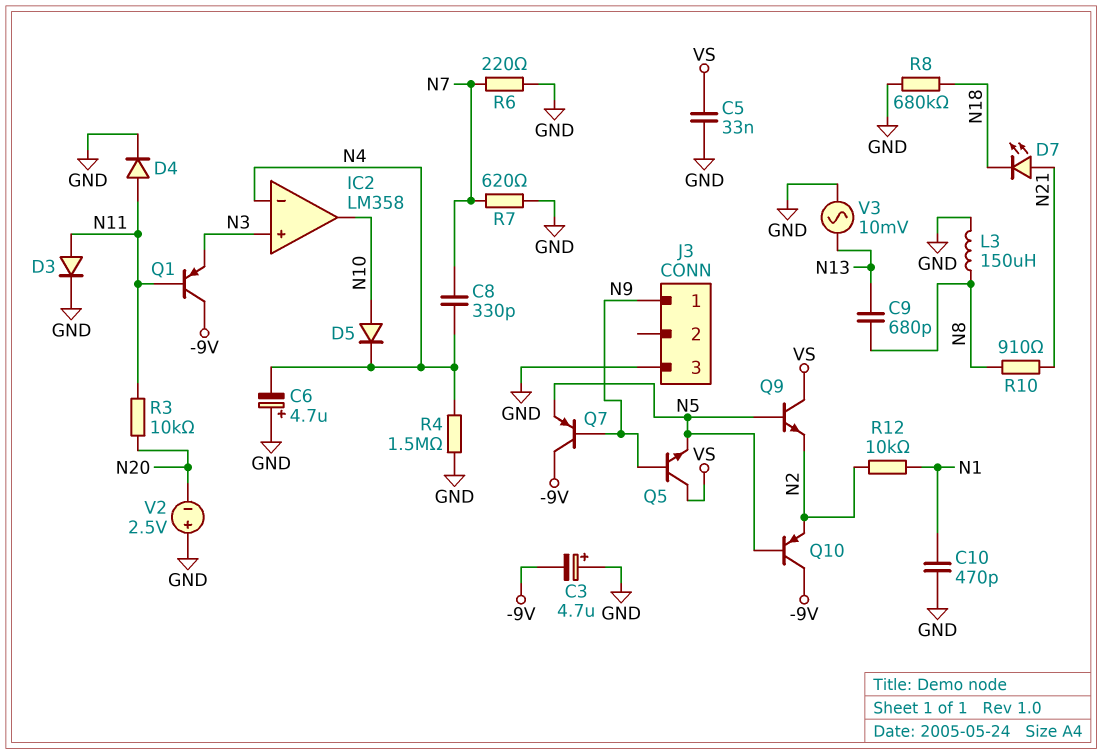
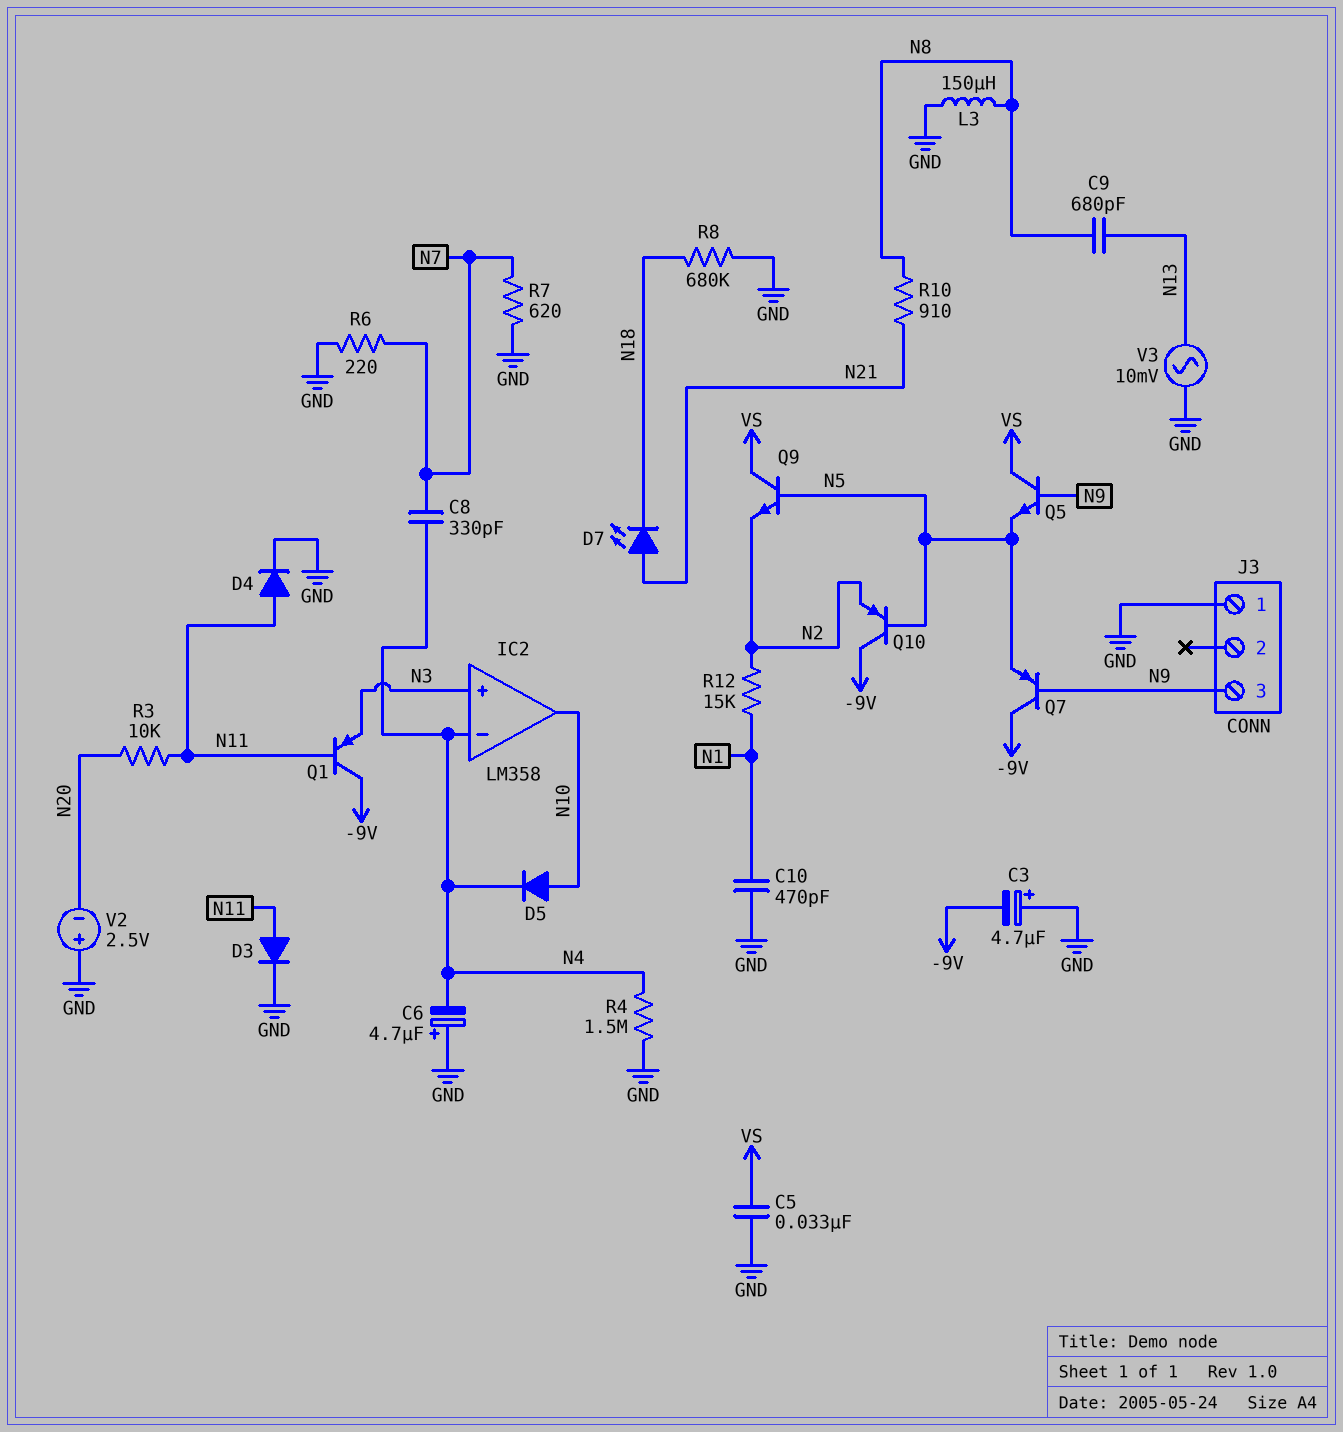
J3 pin 1: N9 -> GND
J3 pin 3: GND -> N9
R12: 10k (N1, N2) -> 15k (N1, N2)

